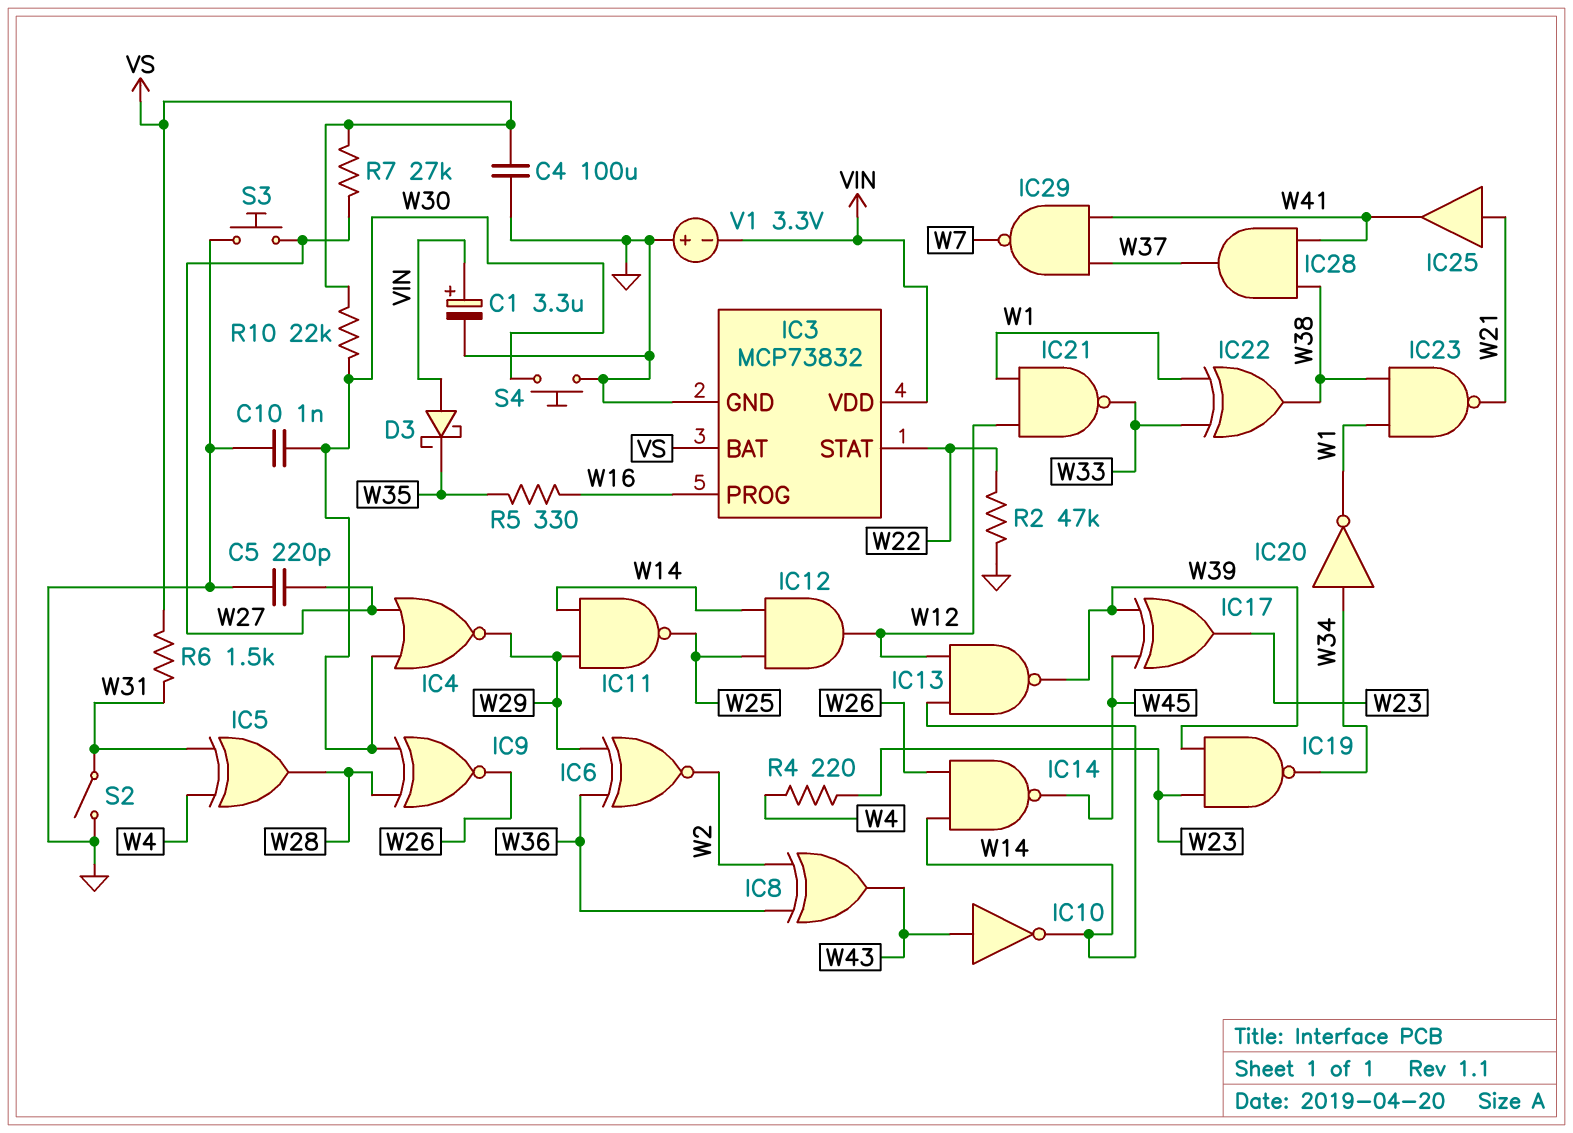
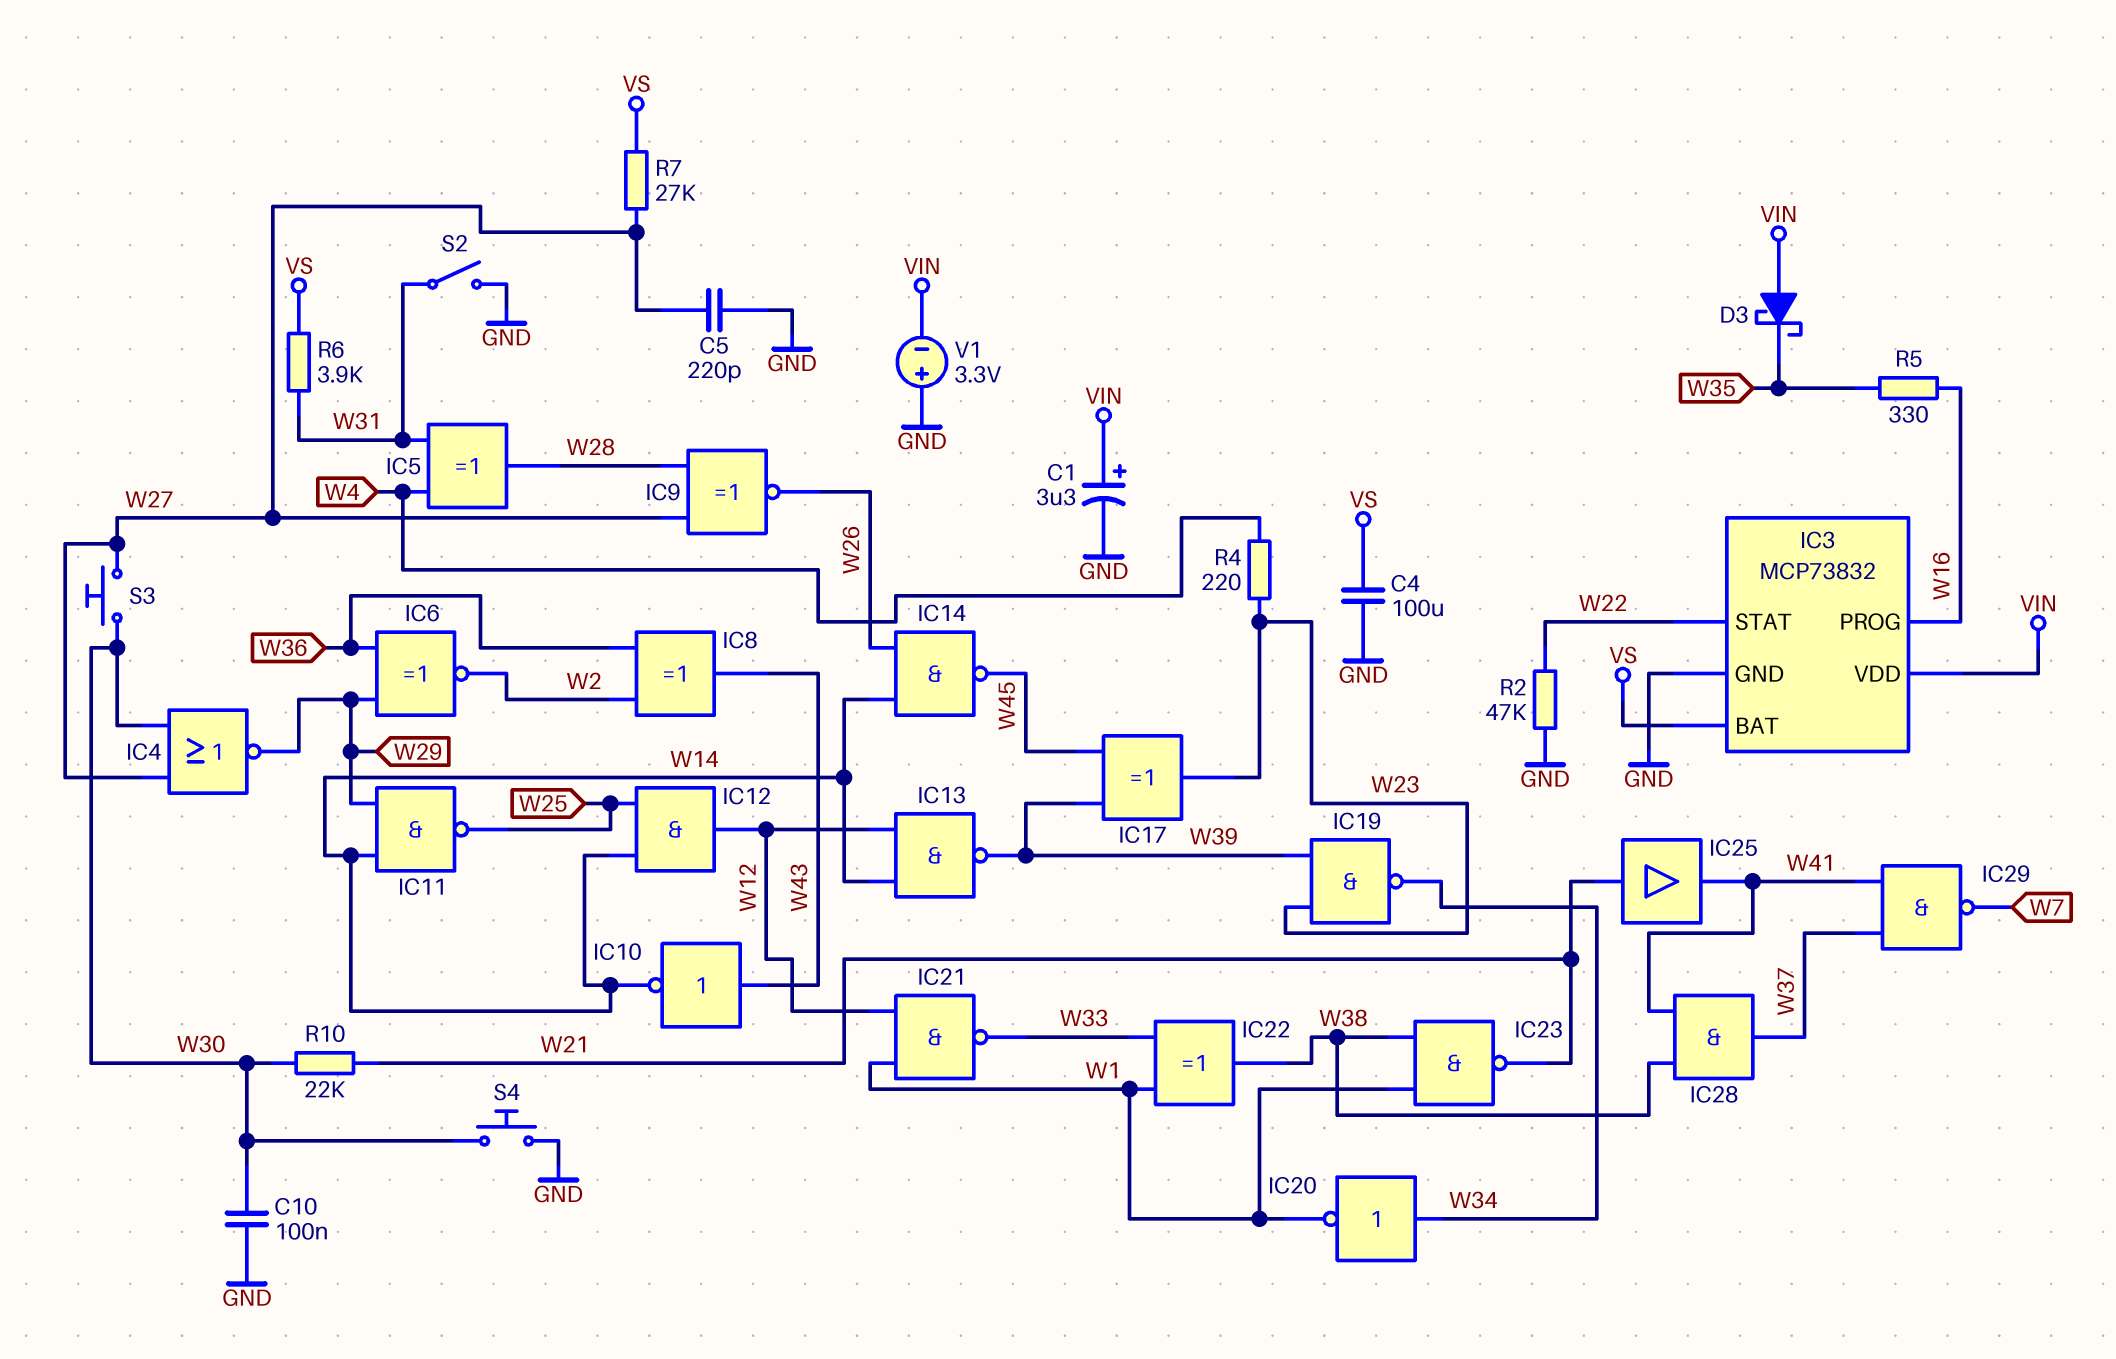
C10: 1nF (GND, W30) -> 100nF (GND, W30)
IC9: XNOR (in W28, in W30, out W26) -> XNOR (in W27, in W28, out W26)
R6: 1.5k (VS, W31) -> 3.9k (VS, W31)
R10: 22k (VS, W30) -> 22k (W21, W30)
S3: button (GND, W27) -> button (W27, W30)

